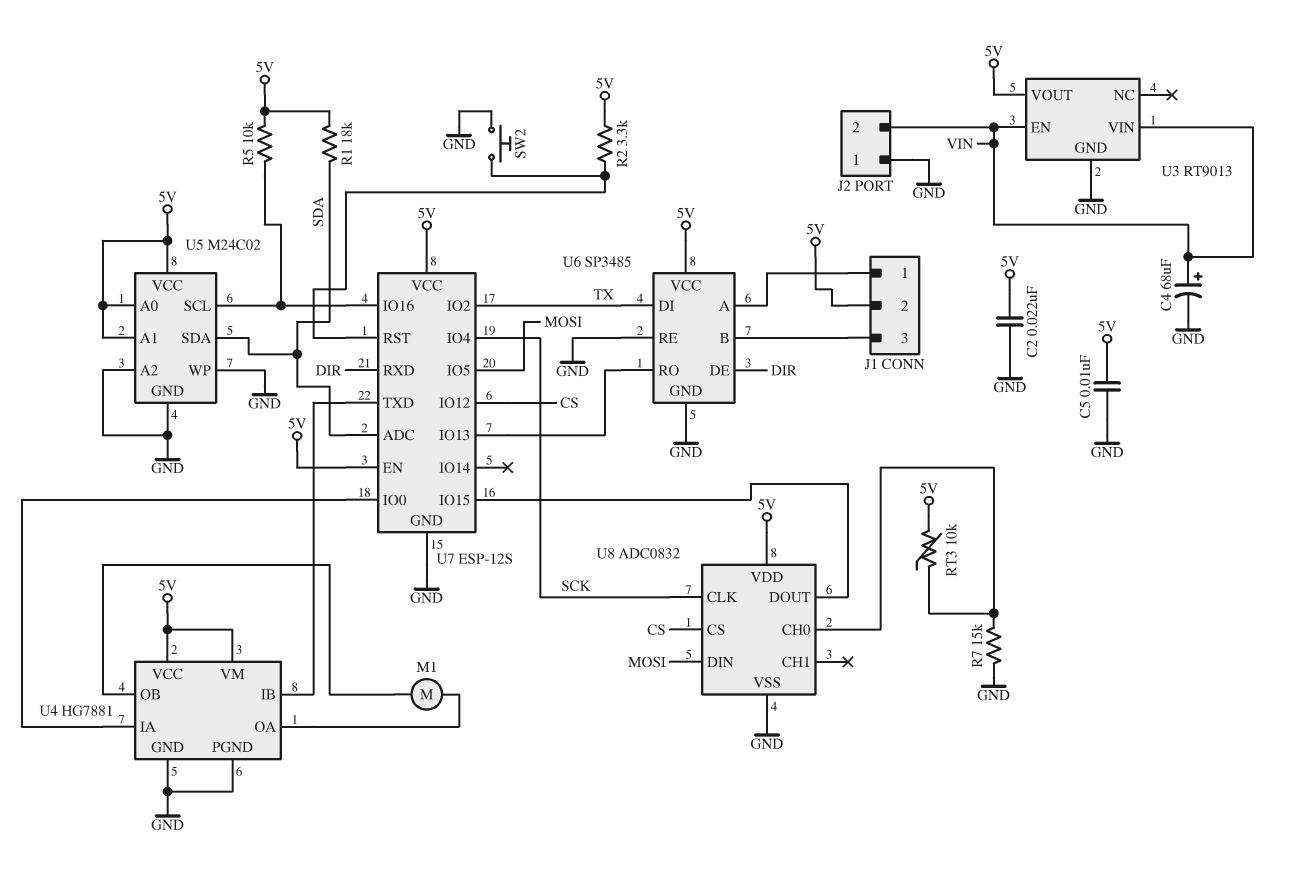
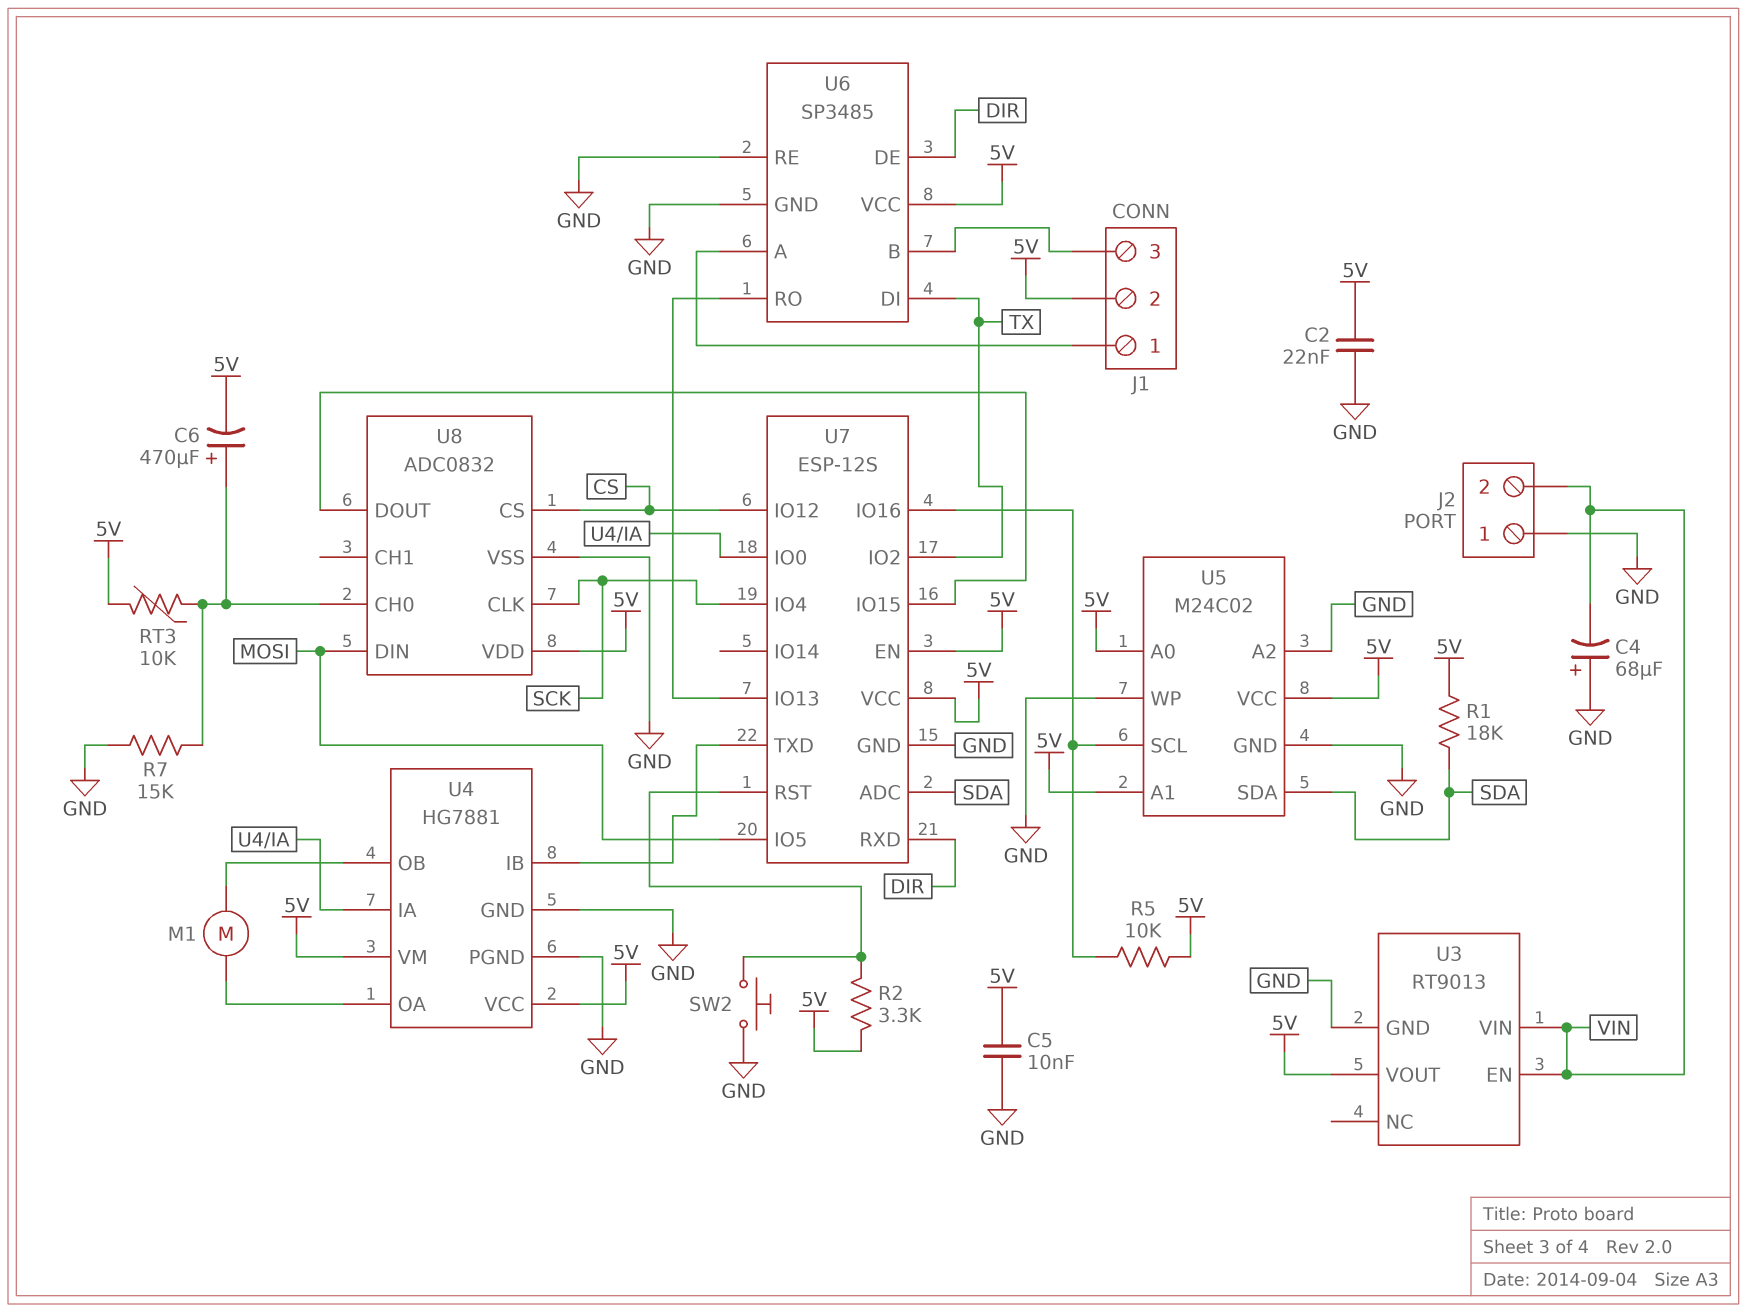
C4: 68uF (plus VIN, minus GND) -> 68uF (plus GND, minus VIN)
C6: none -> 470uF (plus U8/CH0, minus 5V)

